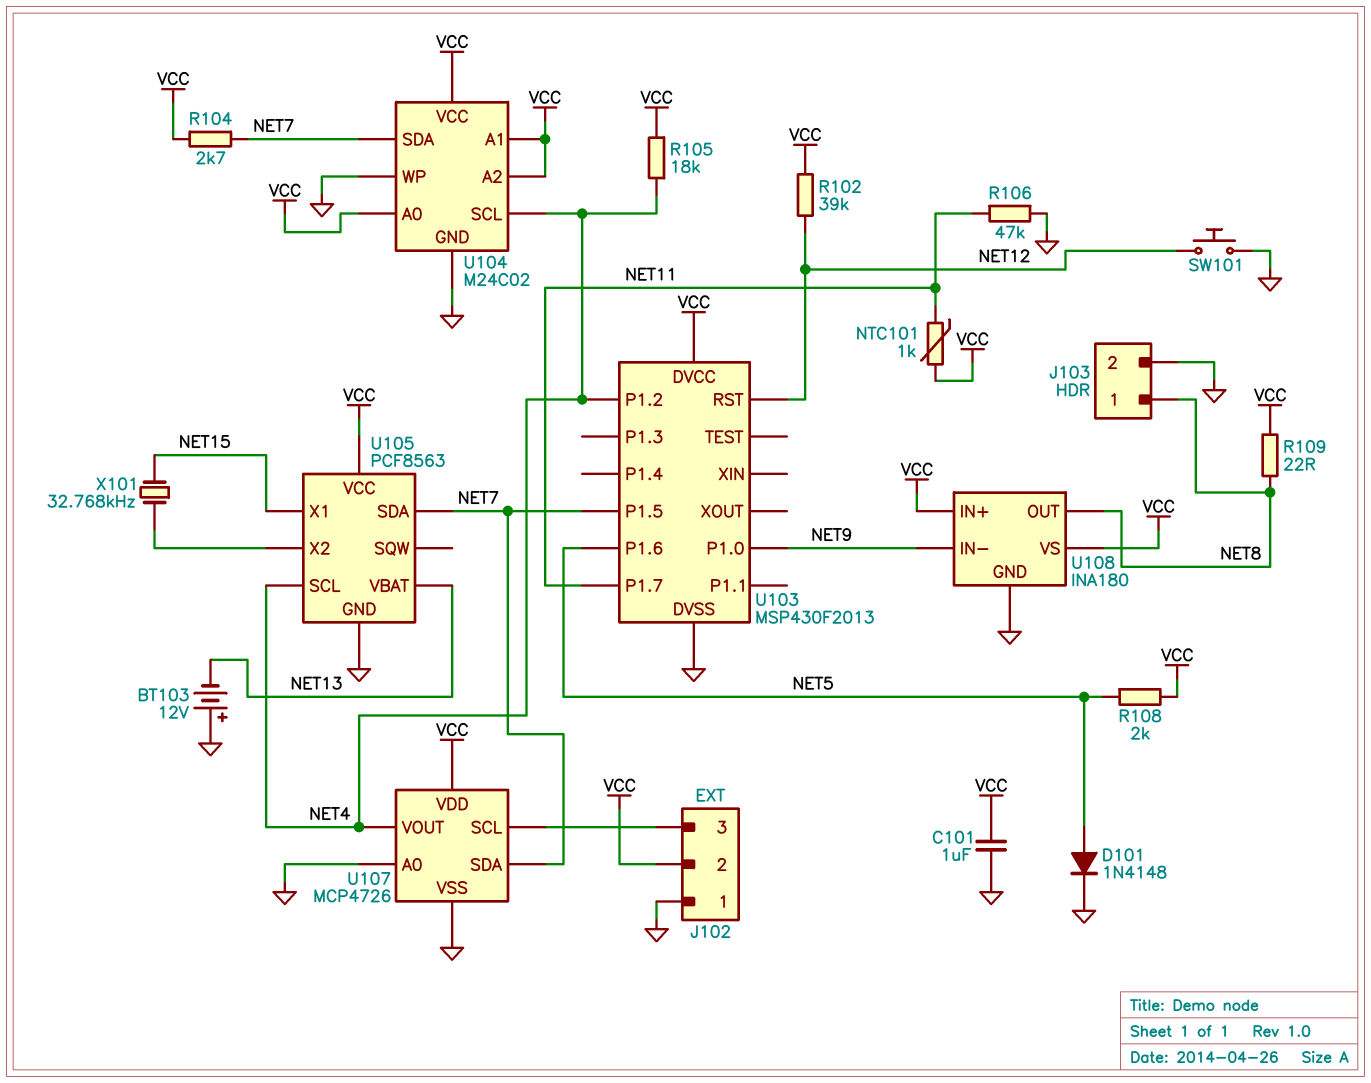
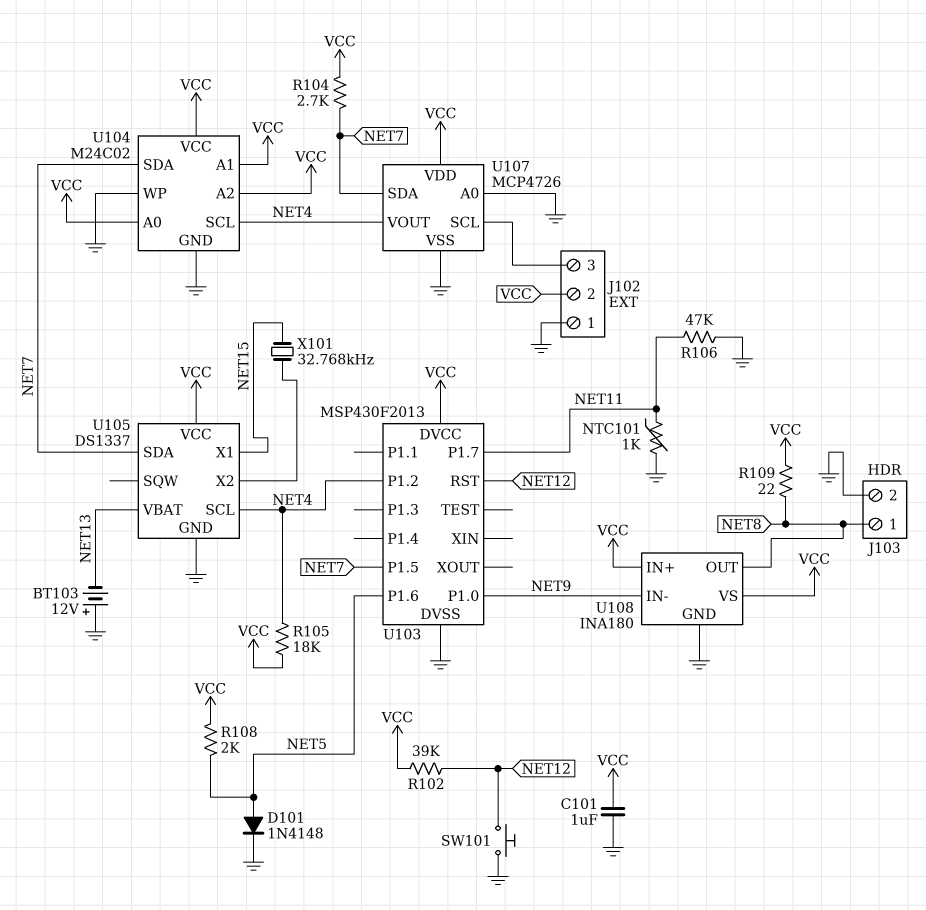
NTC101: 1k (NET11, VCC) -> 1k (GND, NET11)
U105: PCF8563 -> DS1337

